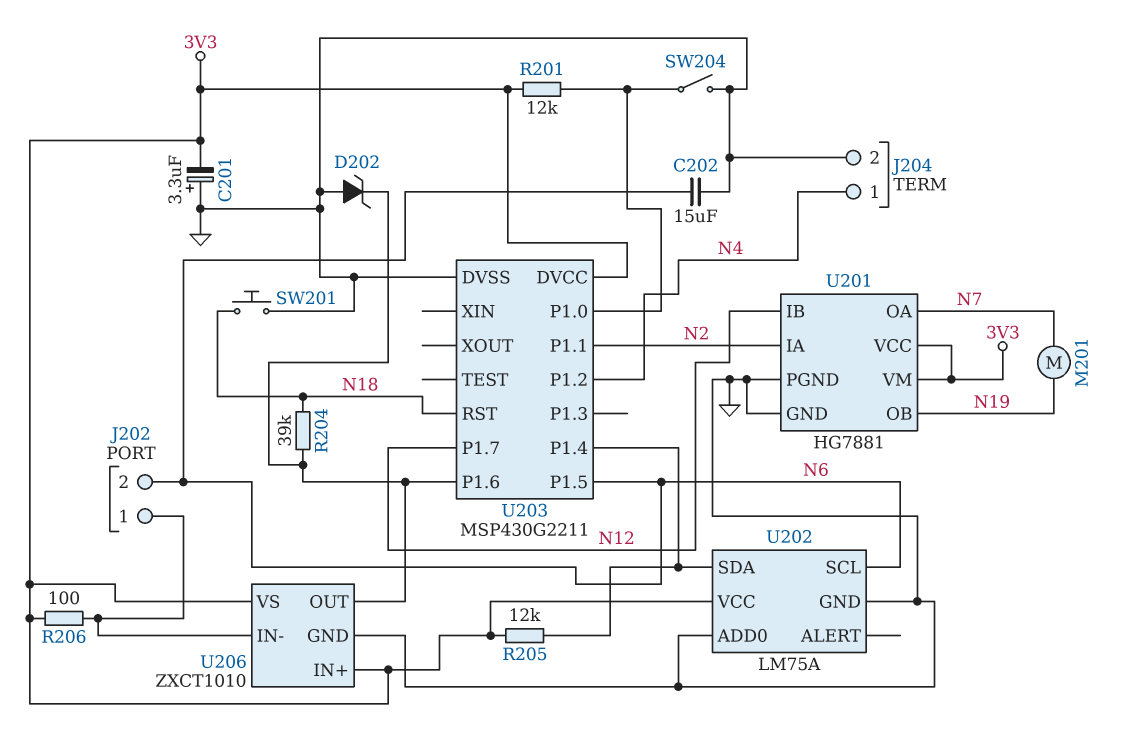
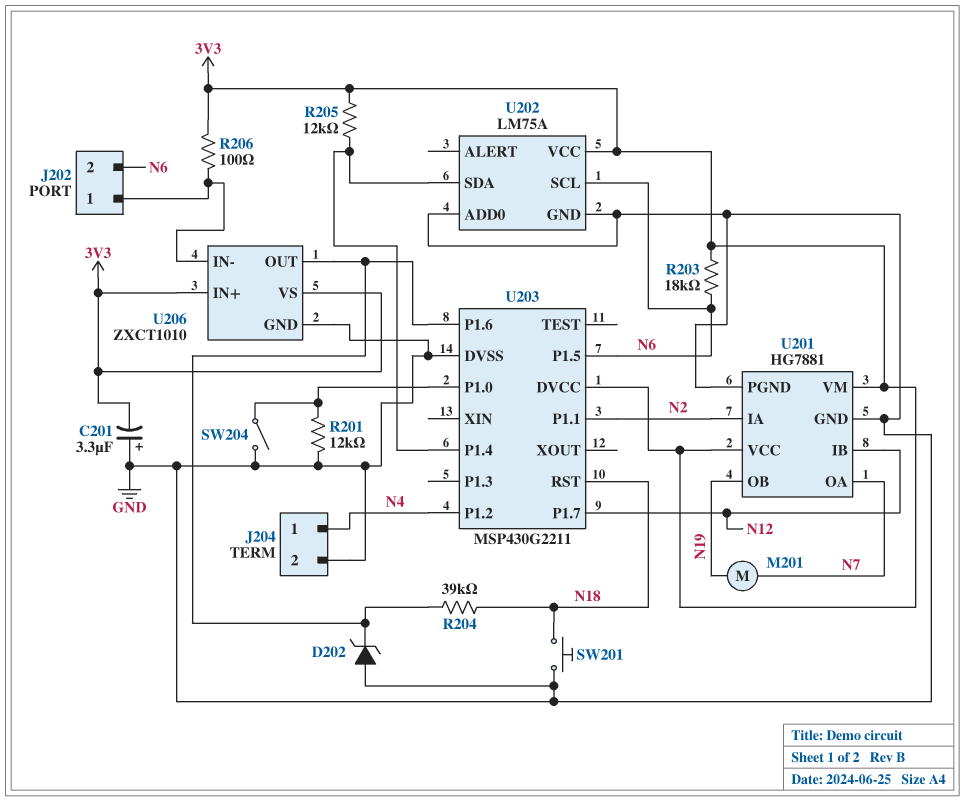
C202: 15uF (GND, N6) -> none
R201: 12k (3V3, U203/P1.0) -> 12k (GND, U203/P1.0)
R203: none -> 18k (3V3, N6)

